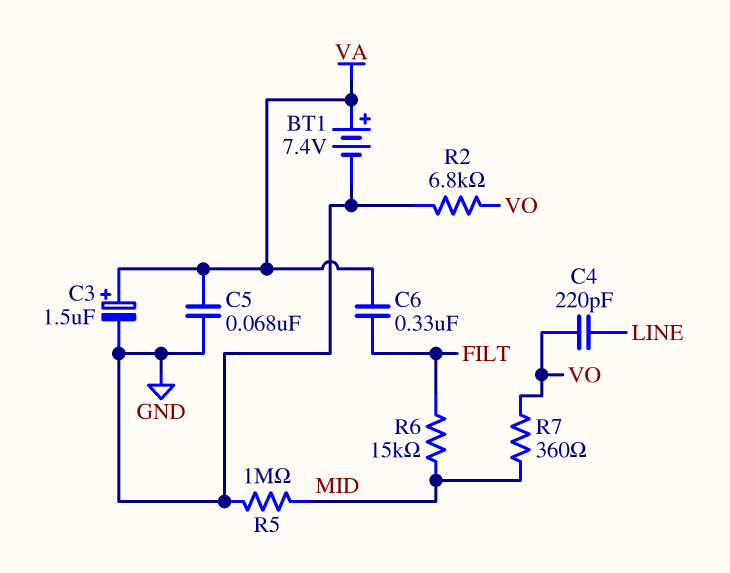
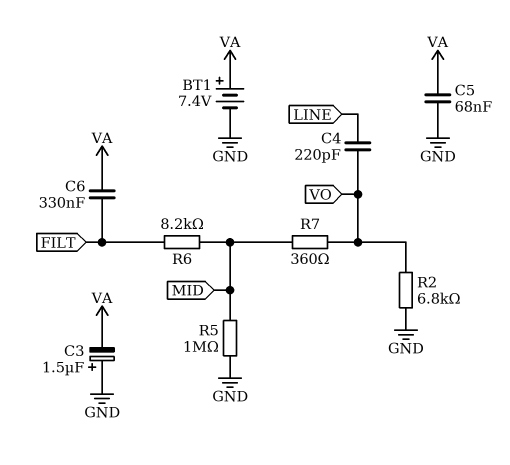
C3: 1.5uF (plus VA, minus GND) -> 1.5uF (plus GND, minus VA)
R6: 15k (FILT, MID) -> 8.2k (FILT, MID)

